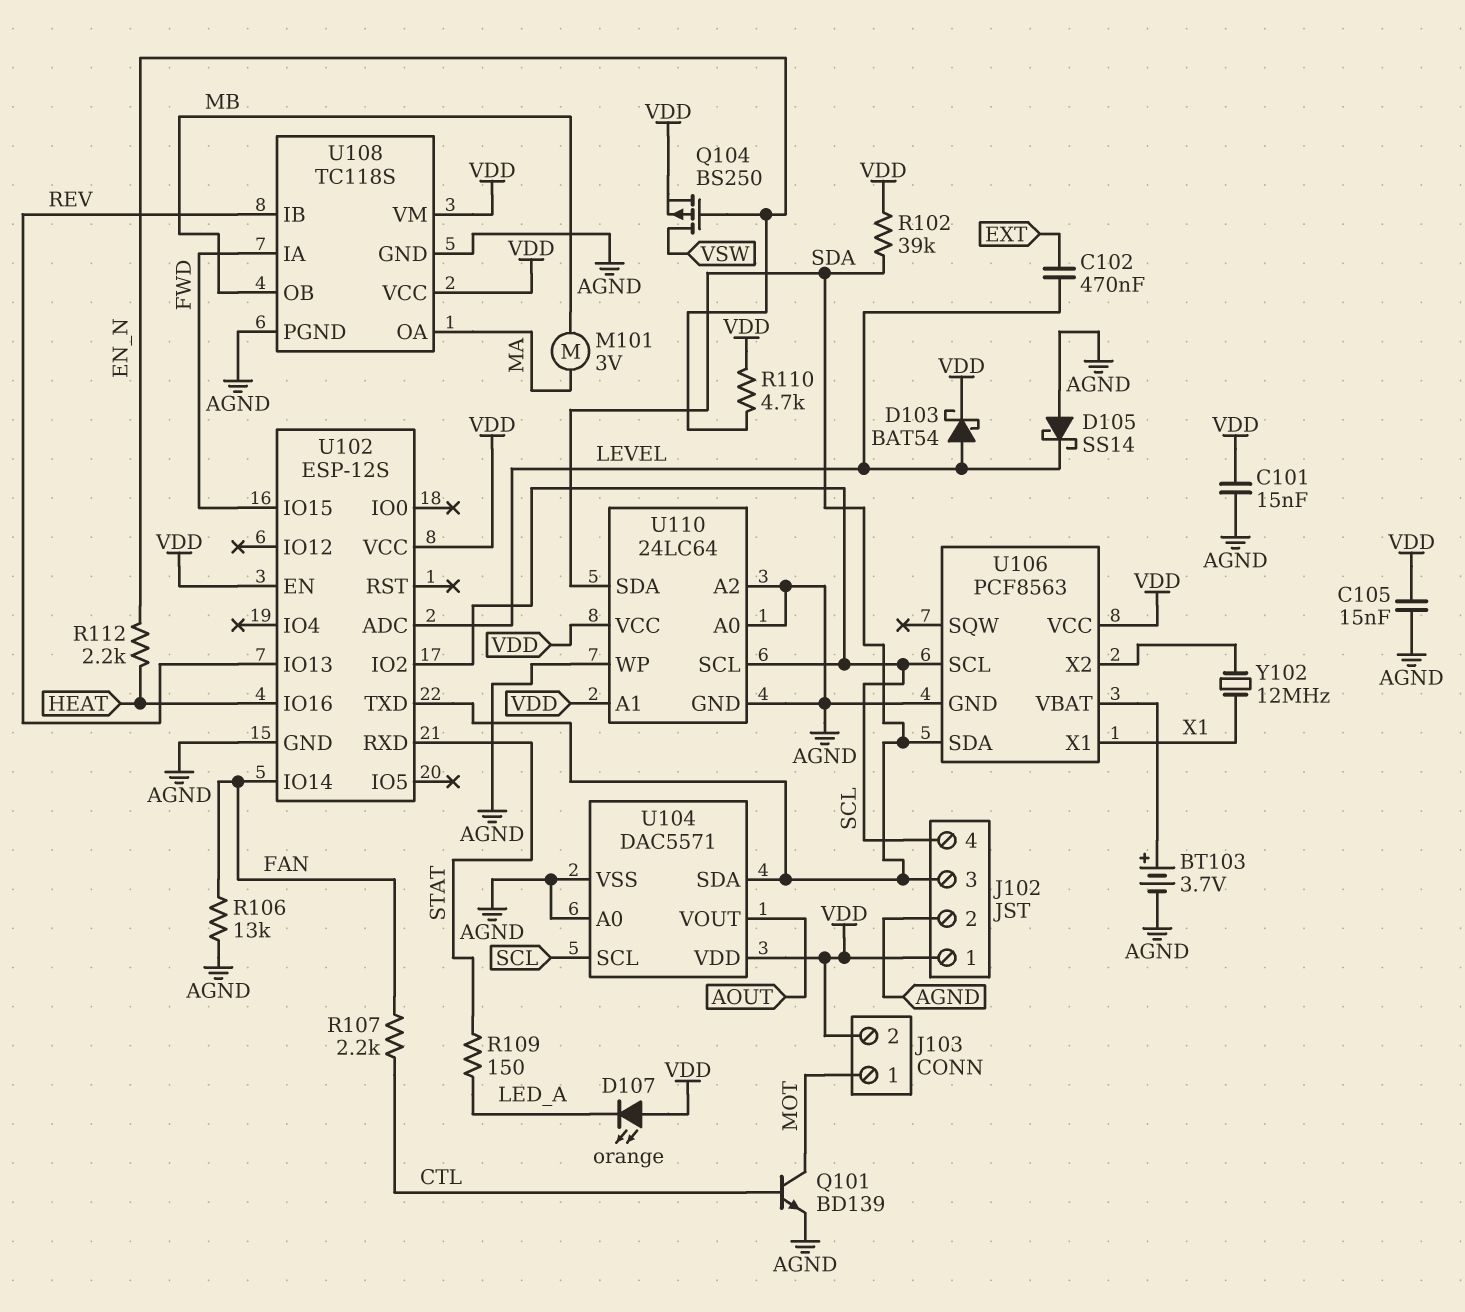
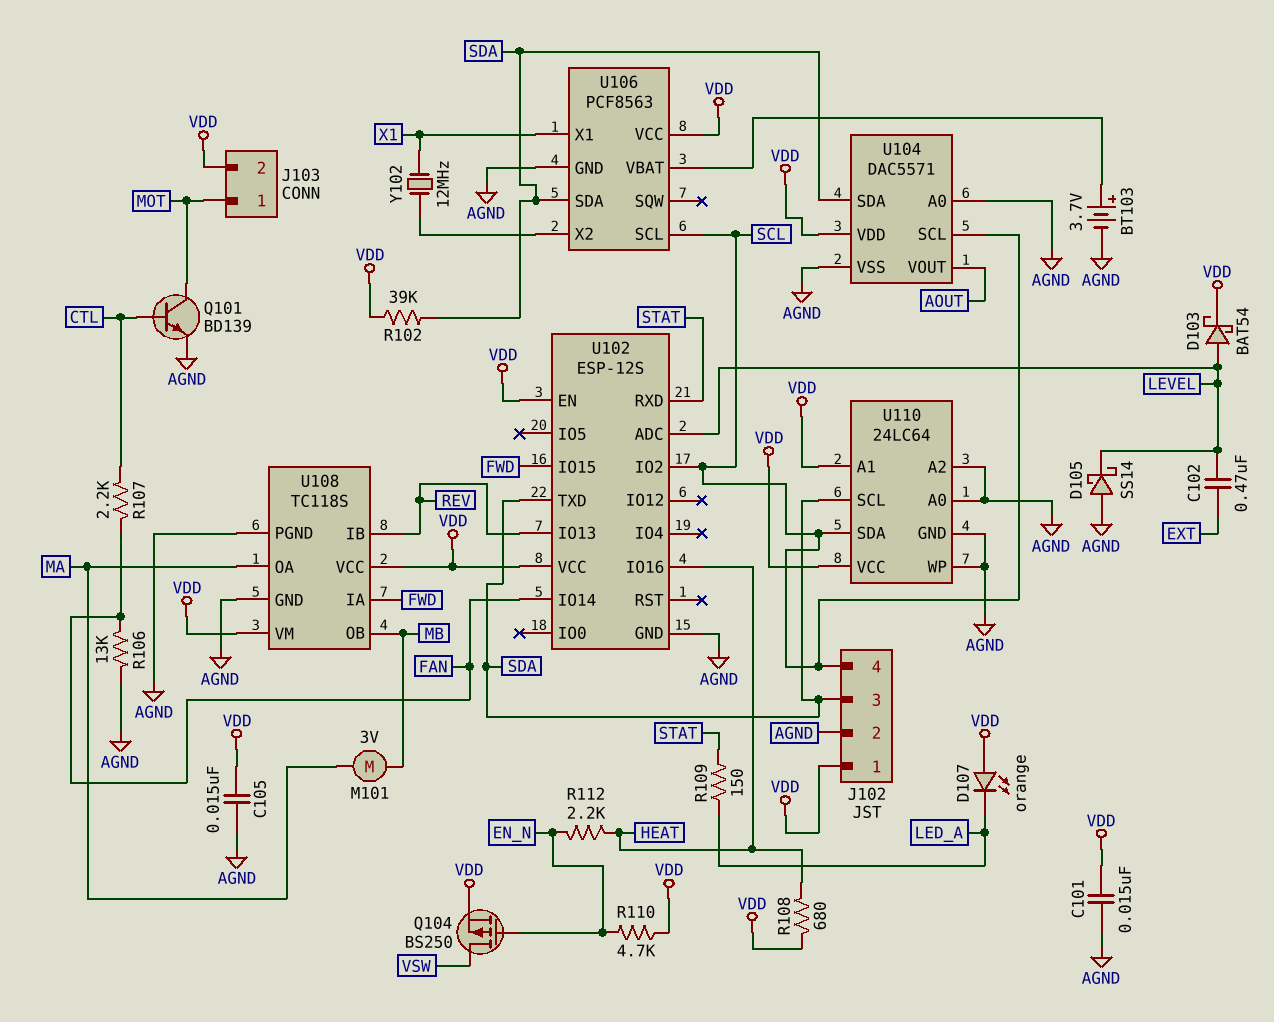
R108: none -> 680 (HEAT, VDD)
U110 pin SCL: SCL -> SDA
U110 pin SDA: SDA -> SCL

